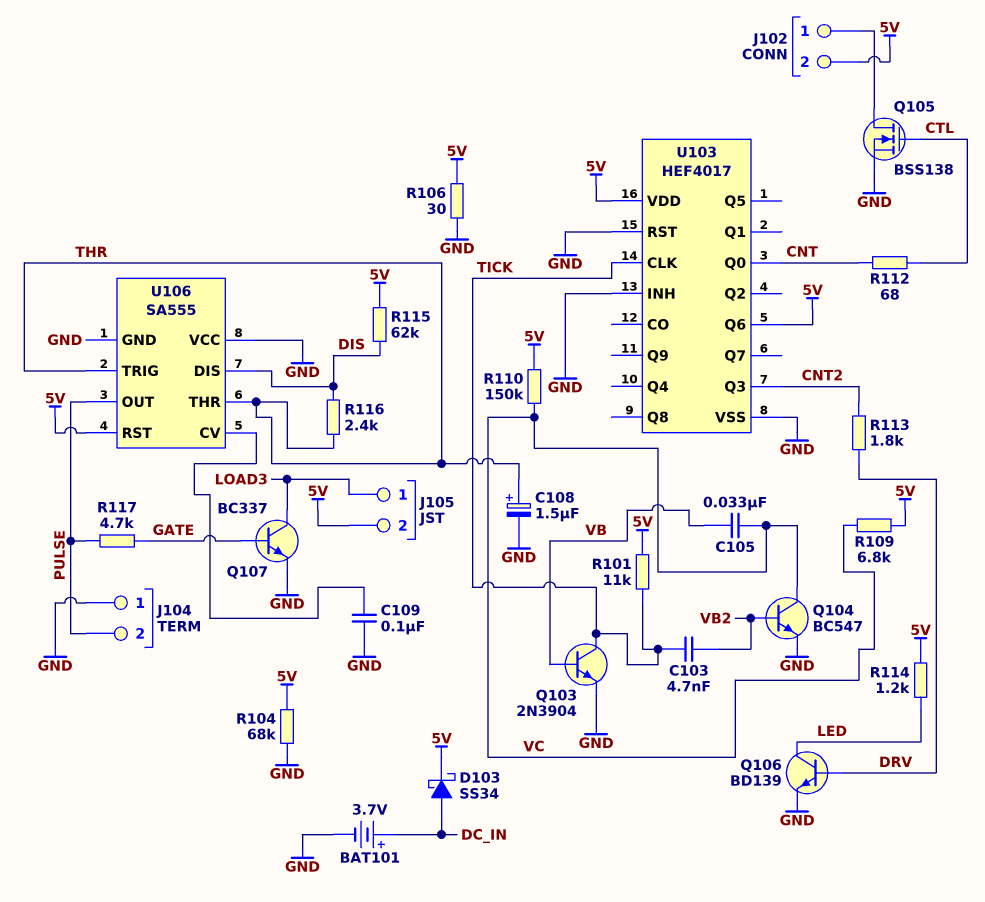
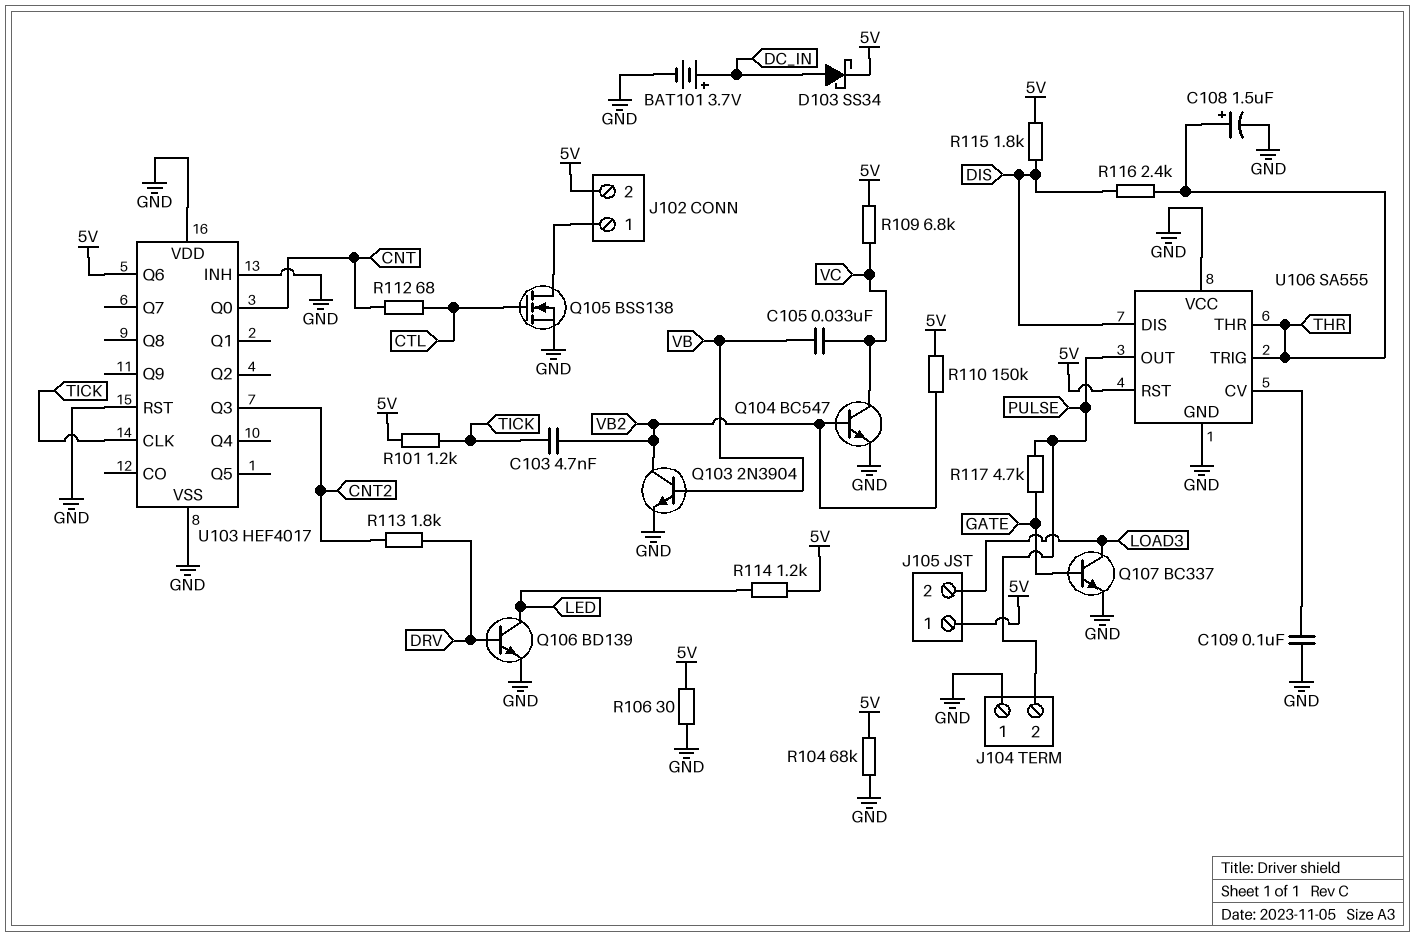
J105 pin 1: LOAD3 -> 5V
J105 pin 2: 5V -> LOAD3
Q103: NPN 2N3904 (B VB, C TICK, E GND) -> NPN 2N3904 (B VB, C VB2, E GND)
R101: 11k (5V, TICK) -> 1.2k (5V, TICK)
R110: 150k (5V, VC) -> 150k (5V, VB2)
R115: 62k (5V, DIS) -> 1.8k (5V, DIS)
U103 pin VDD: 5V -> GND

